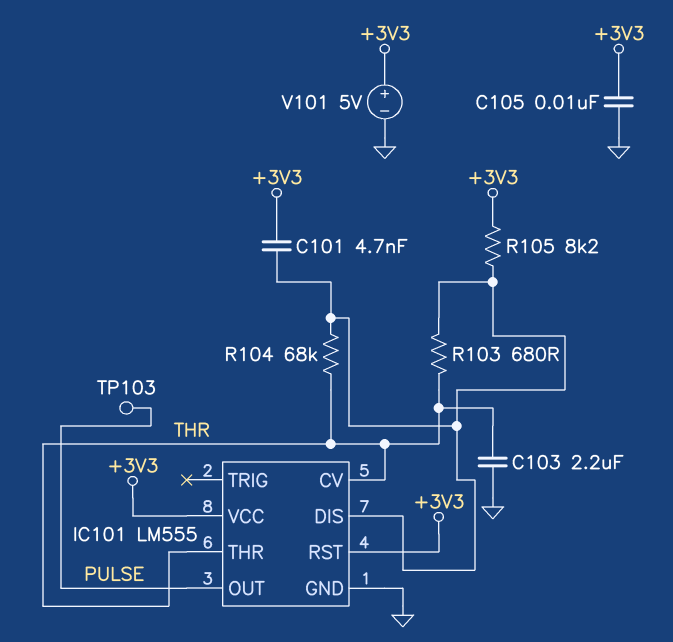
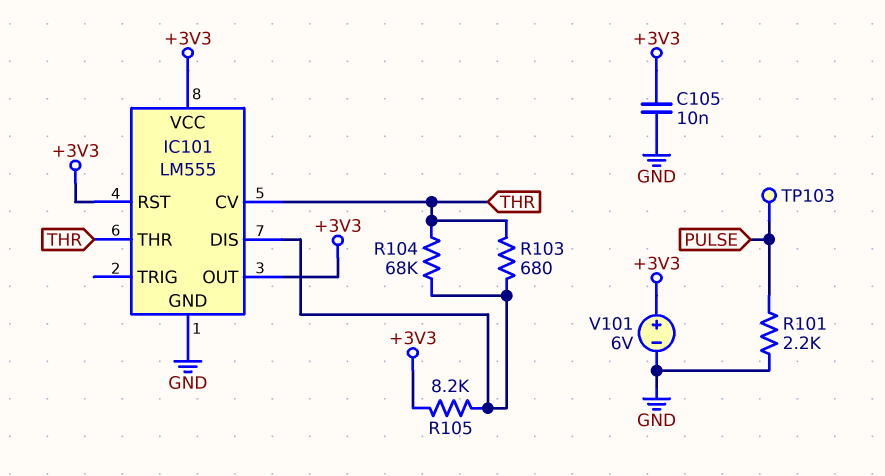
C101: 4.7nF (+3V3, IC101/DIS) -> none
C103: 2.2uF (GND, THR) -> none
IC101 pin OUT: PULSE -> +3V3
R101: none -> 2.2k (GND, PULSE)
V101: 5V (plus +3V3, minus GND) -> 6V (plus +3V3, minus GND)

